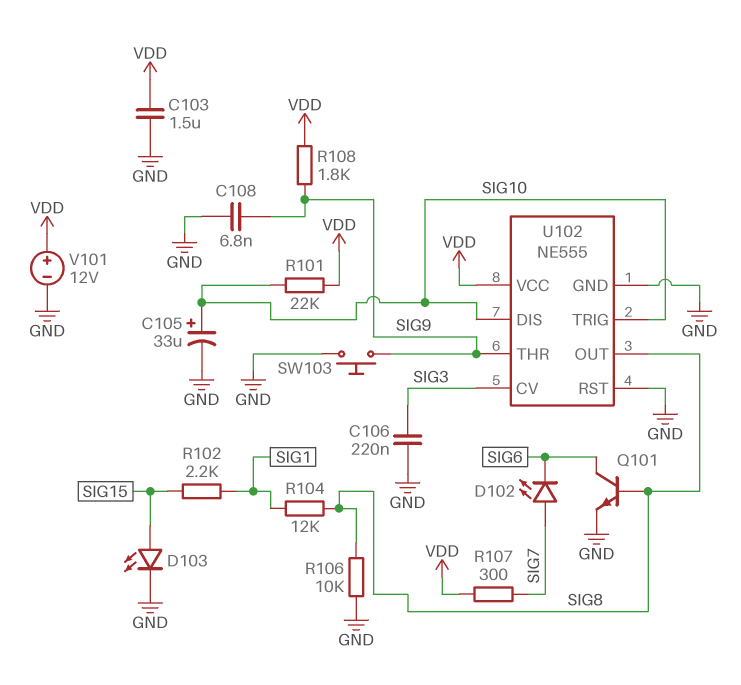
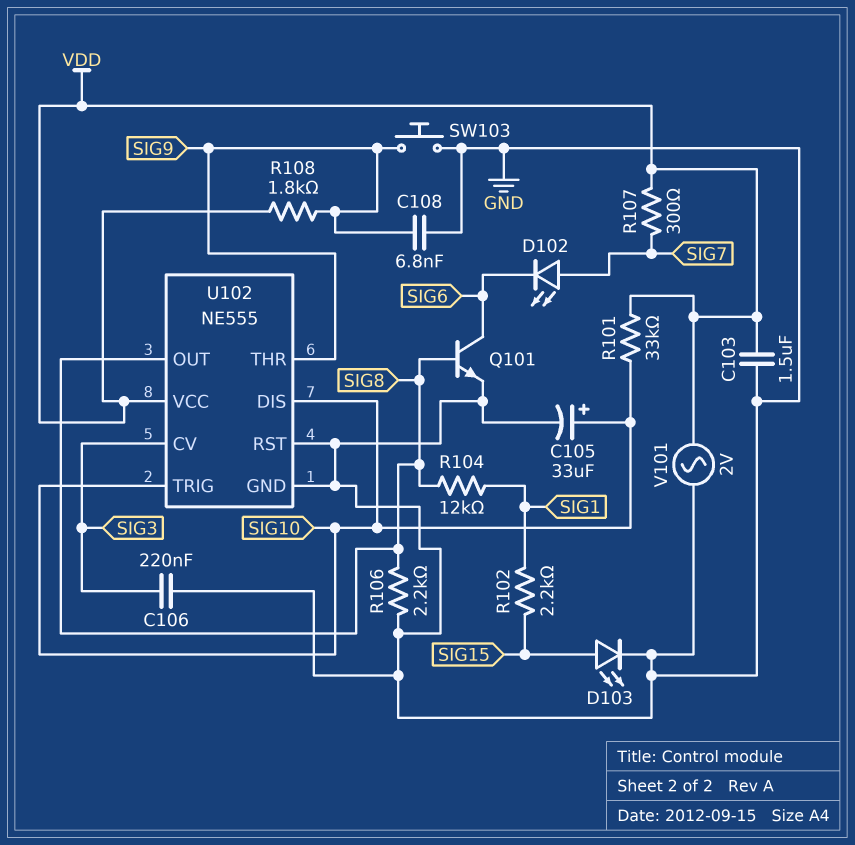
R101: 22k (SIG10, VDD) -> 33k (SIG10, VDD)
R106: 10k (GND, SIG8) -> 2.2k (GND, SIG8)
V101: 12V (plus VDD, minus GND) -> AC 2V (GND, VDD)

